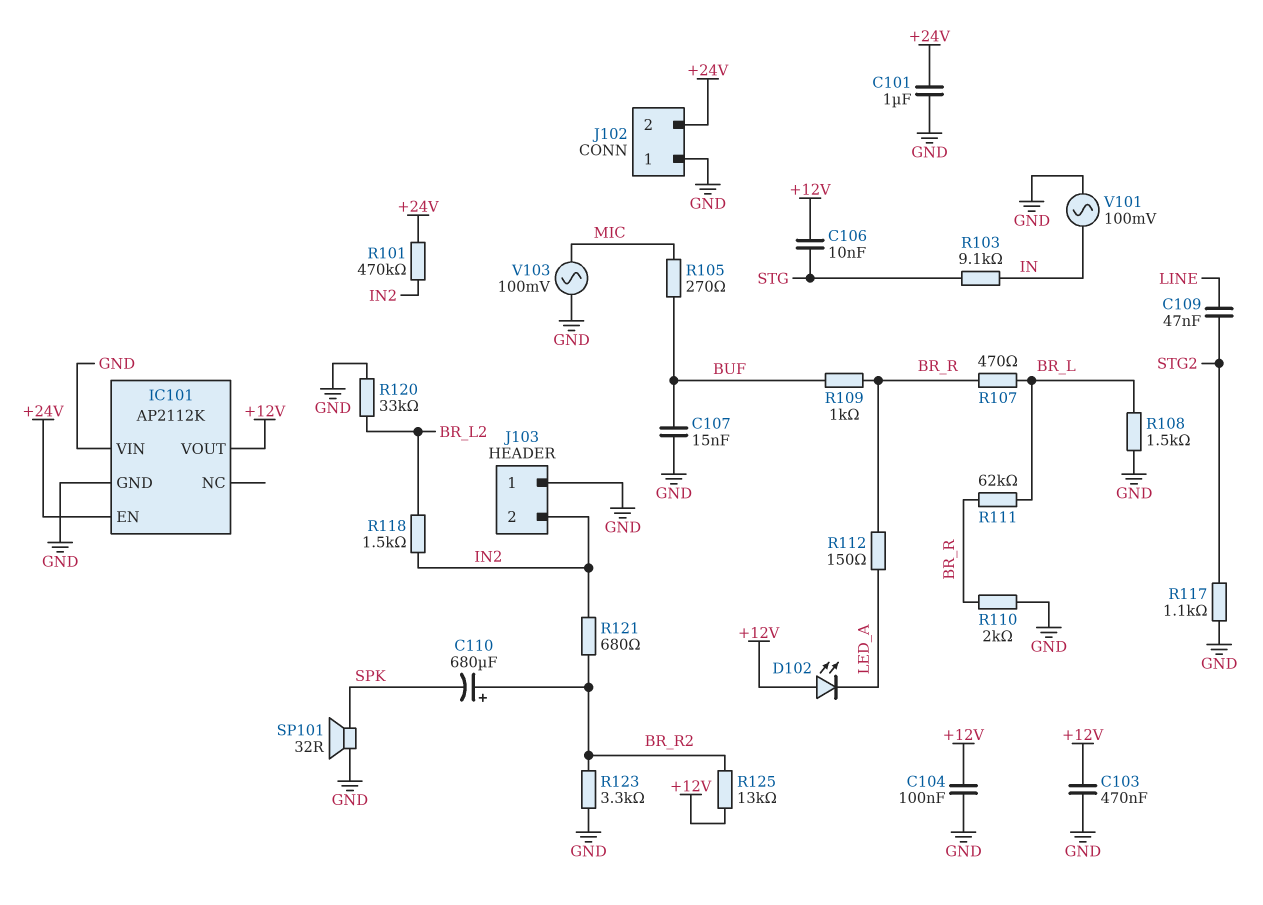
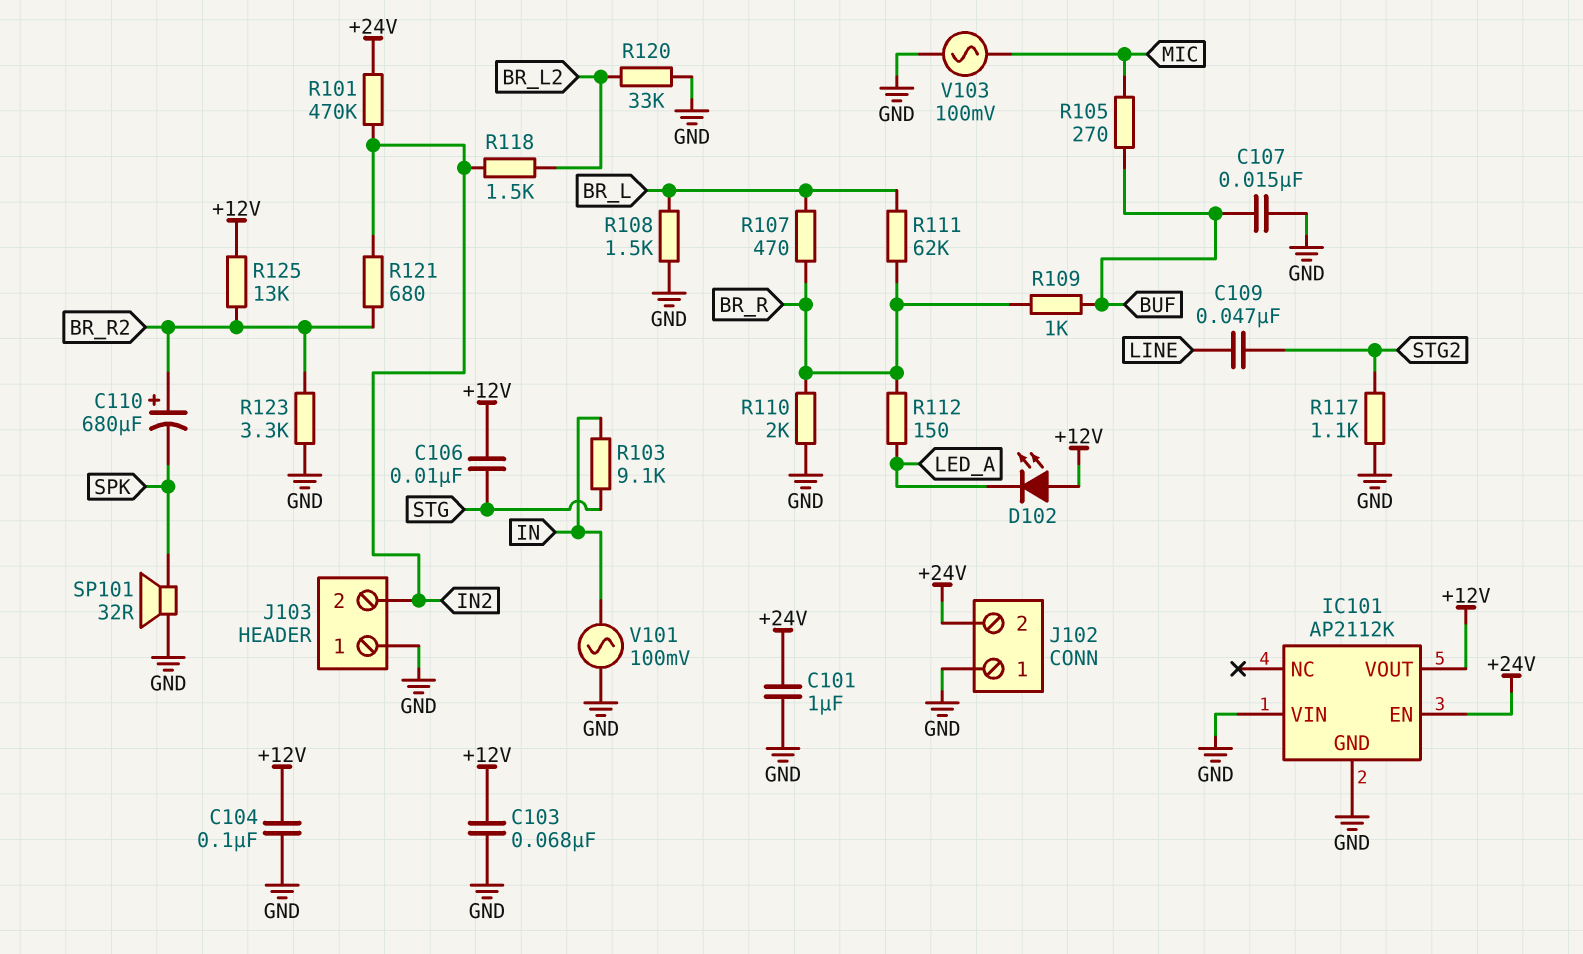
C103: 470nF (+12V, GND) -> 68nF (+12V, GND)

